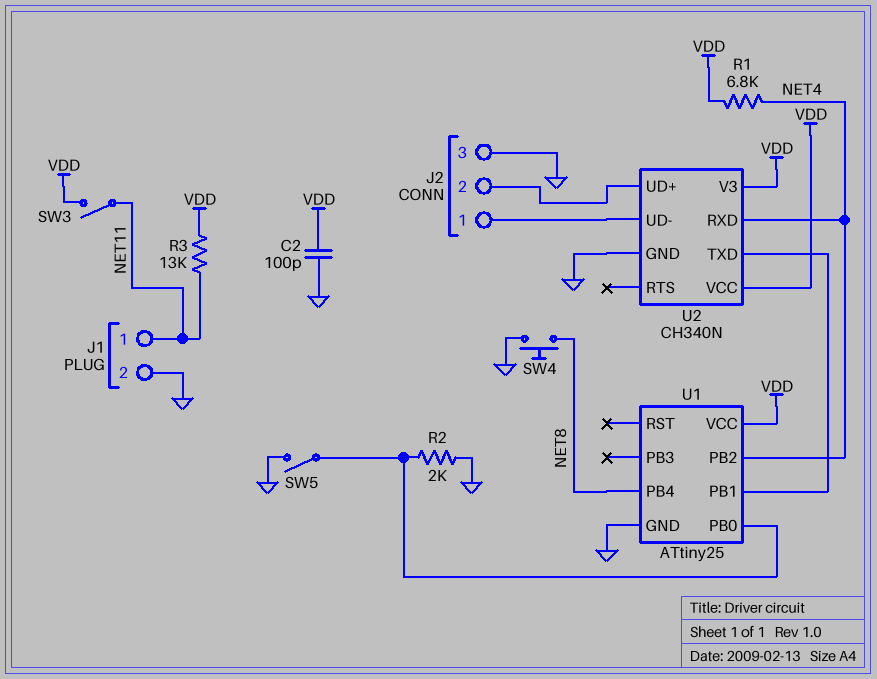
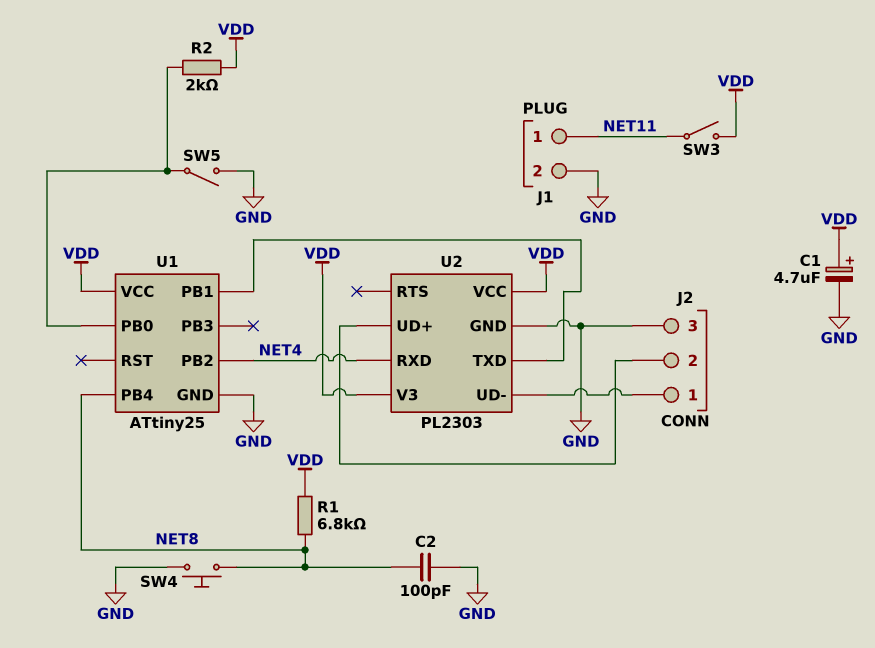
C1: none -> 4.7uF (plus VDD, minus GND)
C2: 100pF (GND, VDD) -> 100pF (GND, NET8)
R1: 6.8k (NET4, VDD) -> 6.8k (NET8, VDD)
R2: 2k (GND, U1/PB0) -> 2k (U1/PB0, VDD)
R3: 13k (NET11, VDD) -> none
U2: CH340N -> PL2303

